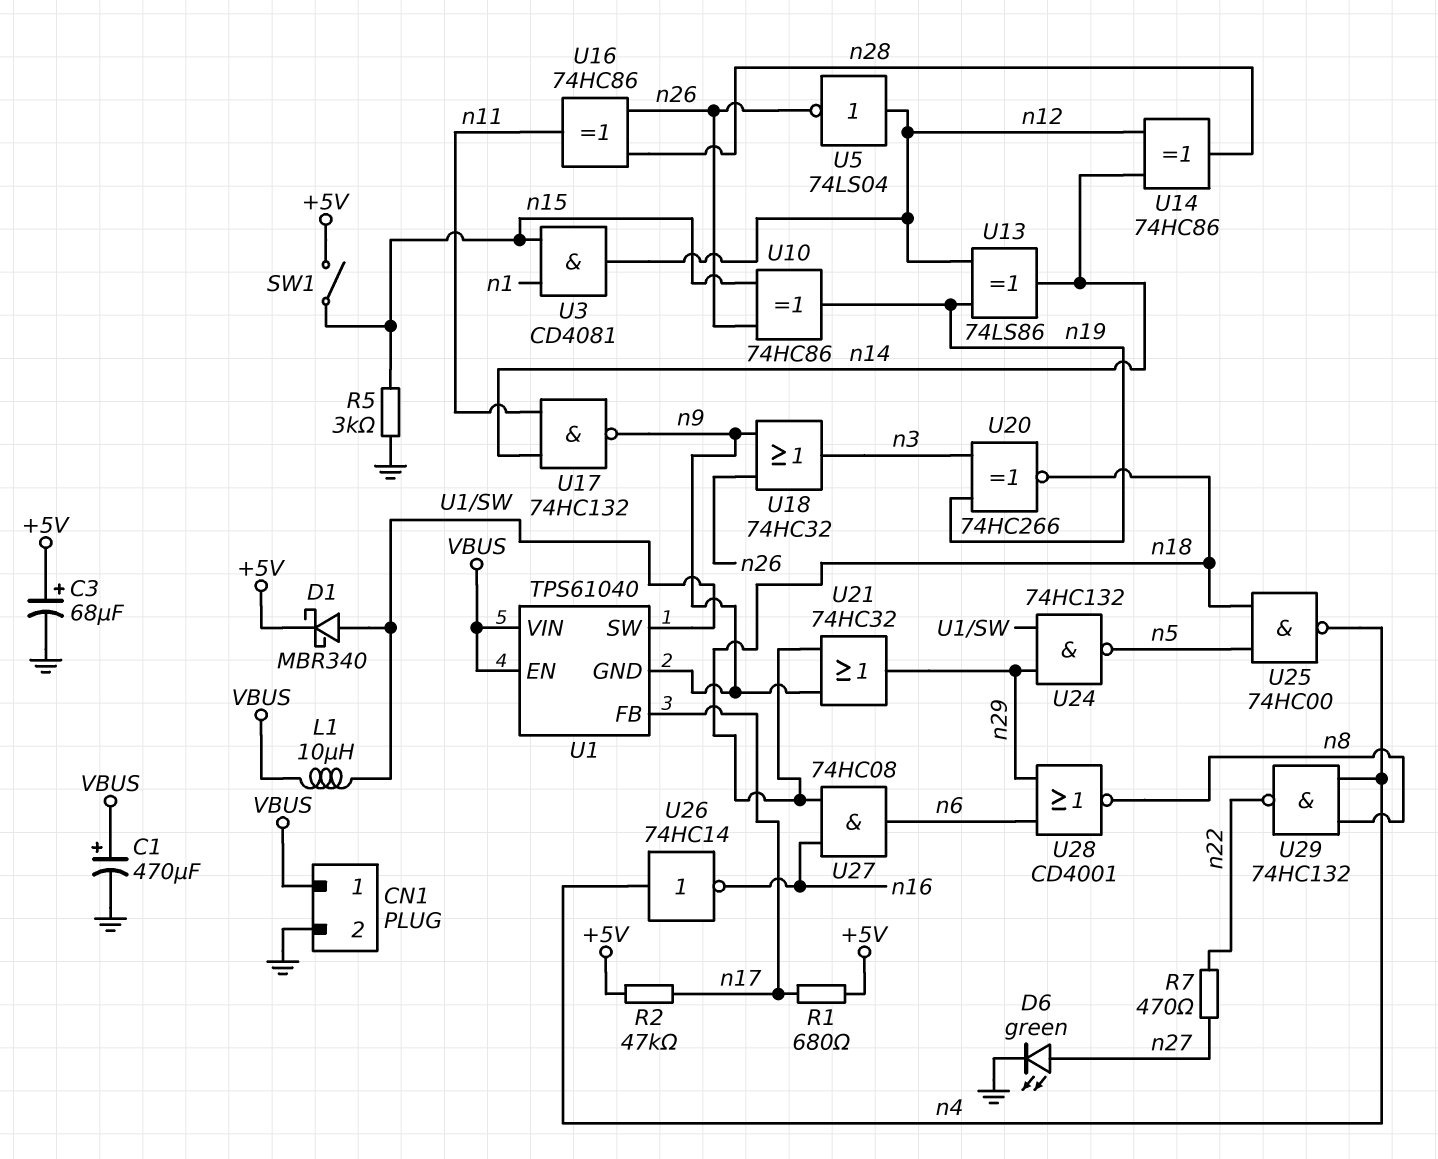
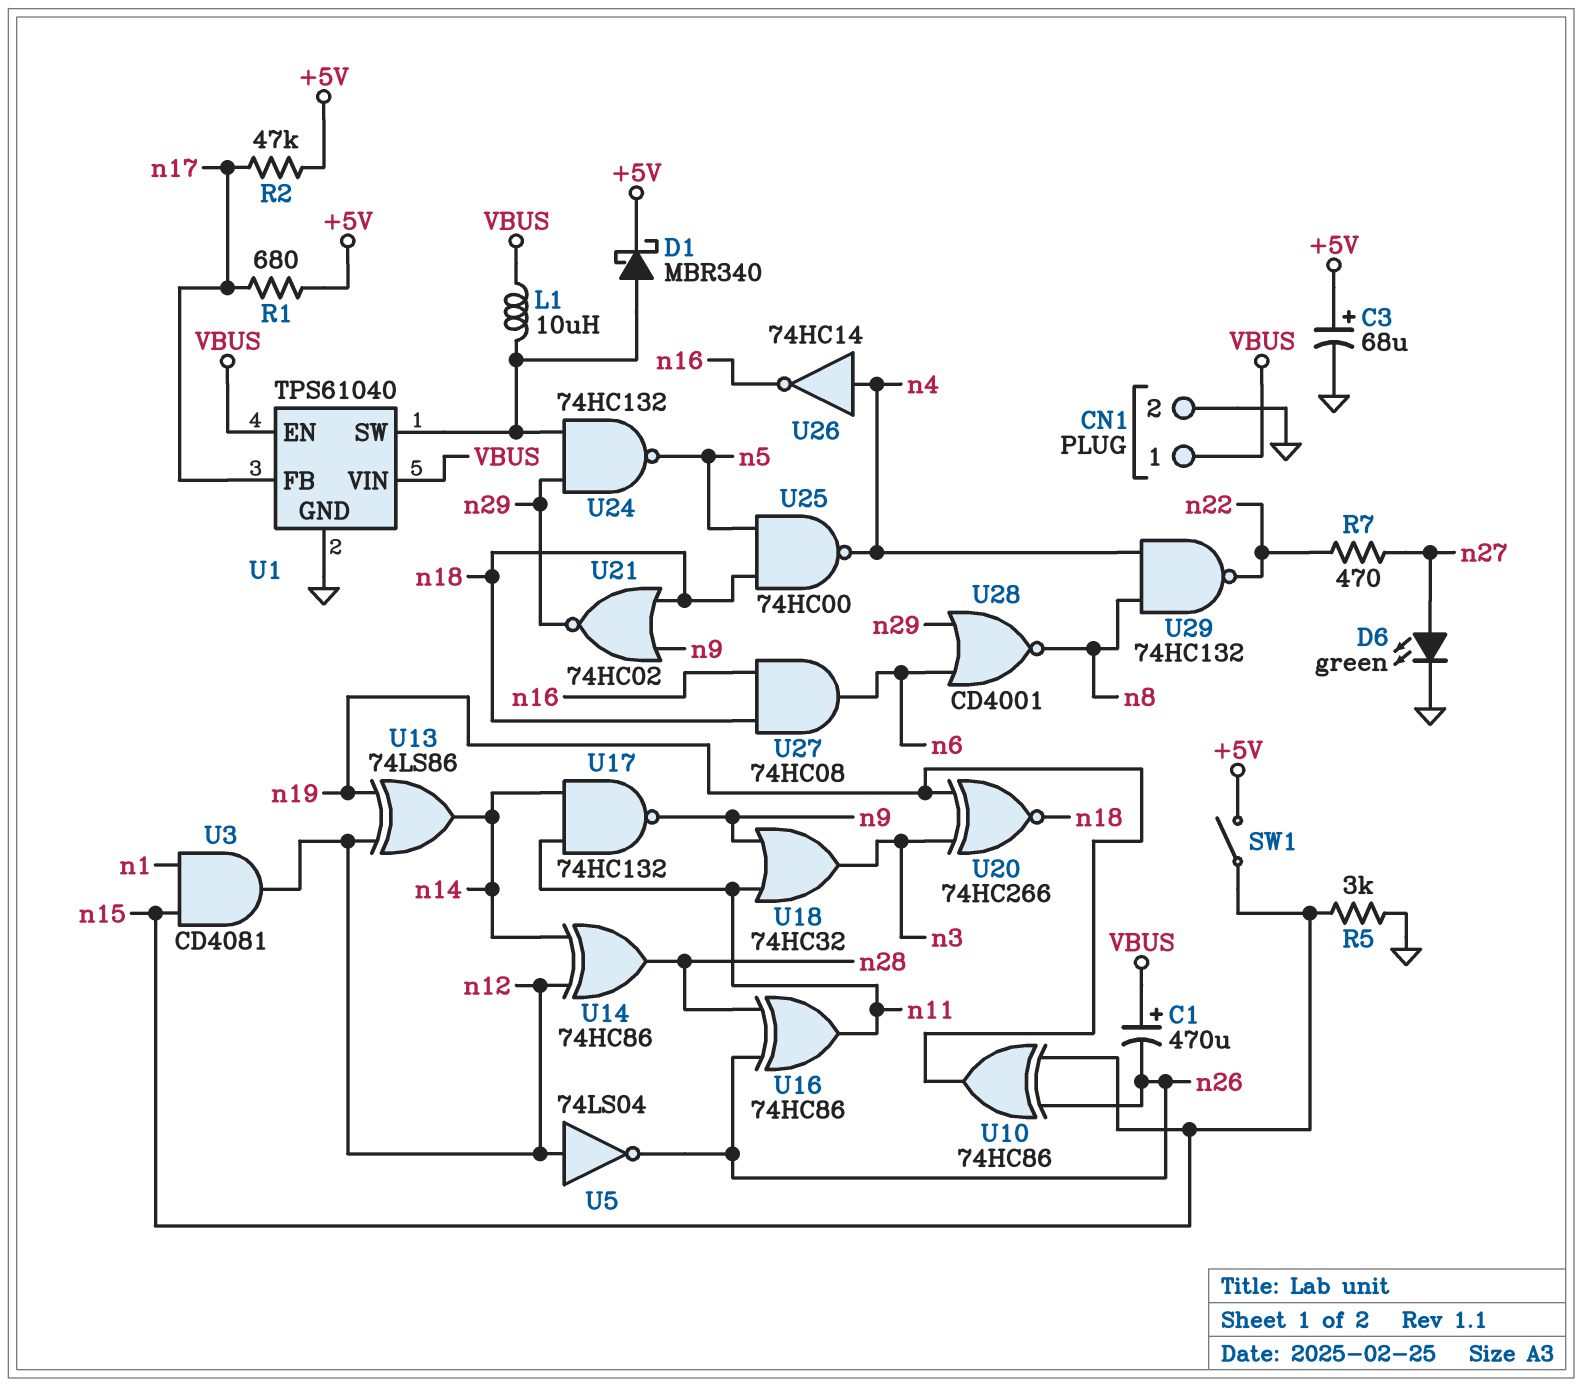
C1: 470uF (plus VBUS, minus GND) -> 470uF (plus VBUS, minus n26)
U1 pin GND: n9 -> GND
U18: OR 74HC32 (in n9, in n26, out n3) -> OR 74HC32 (in n9, in n11, out n3)
U21: OR 74HC32 (in n9, in n18, out n29) -> NOR 74HC02 (in n9, in n18, out n29)

